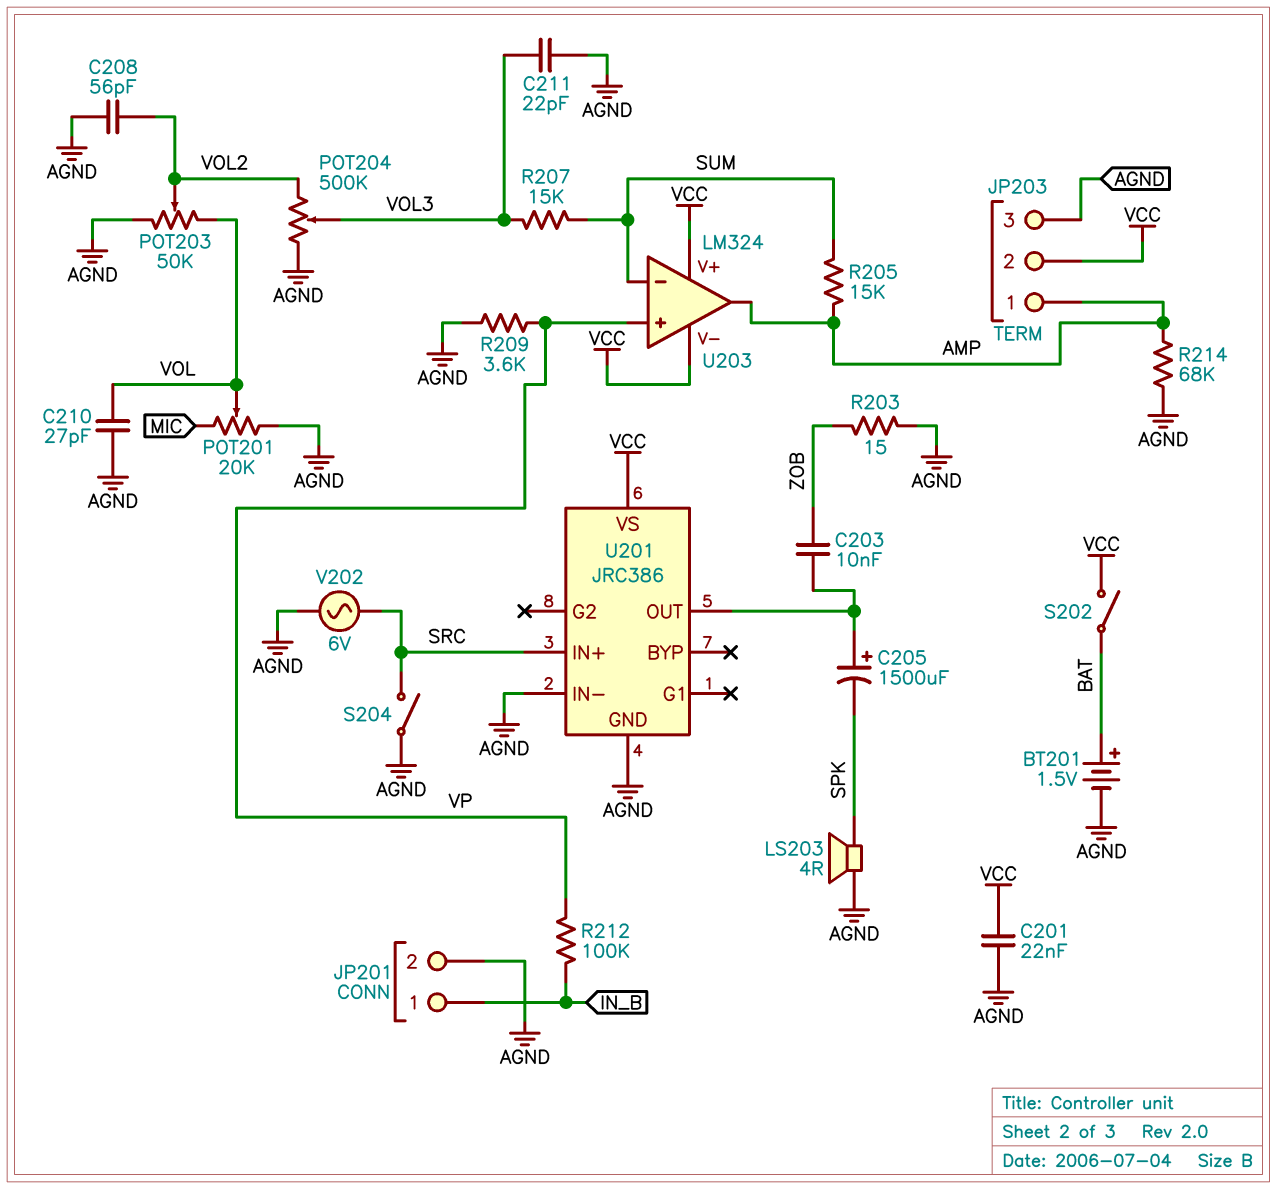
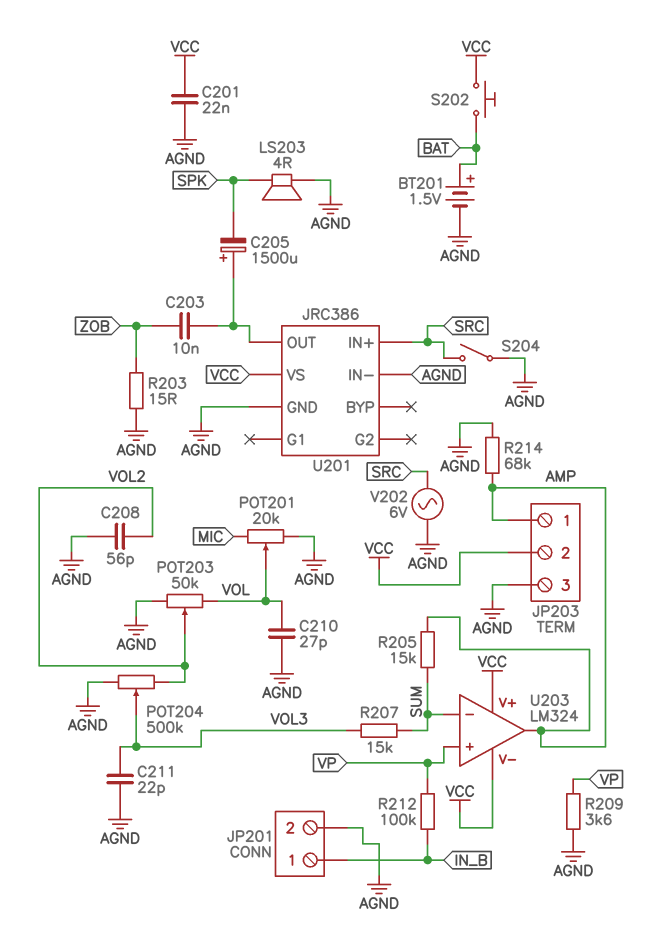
S202: switch (BAT, VCC) -> button (BAT, VCC)

